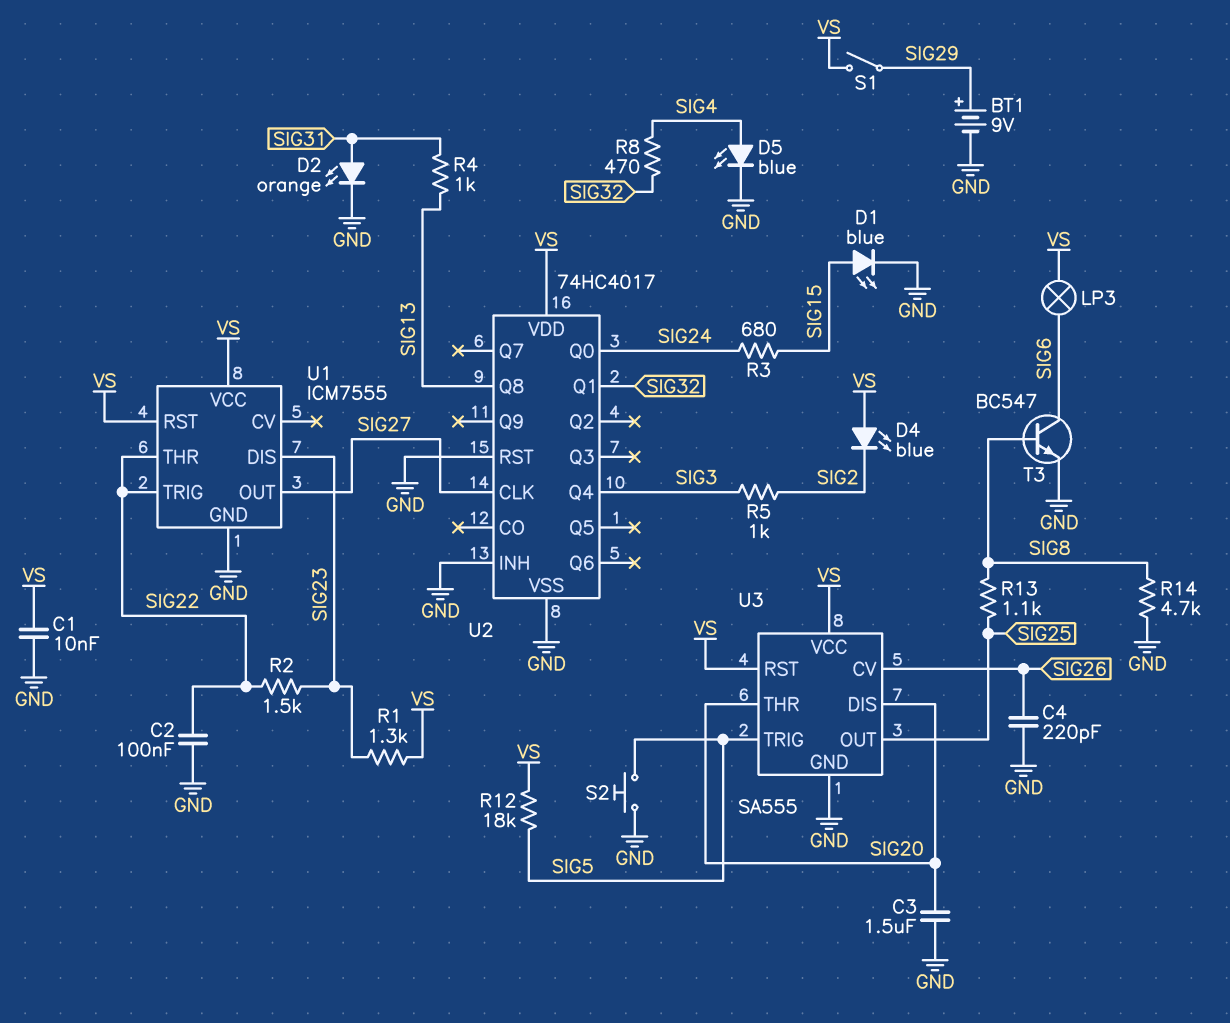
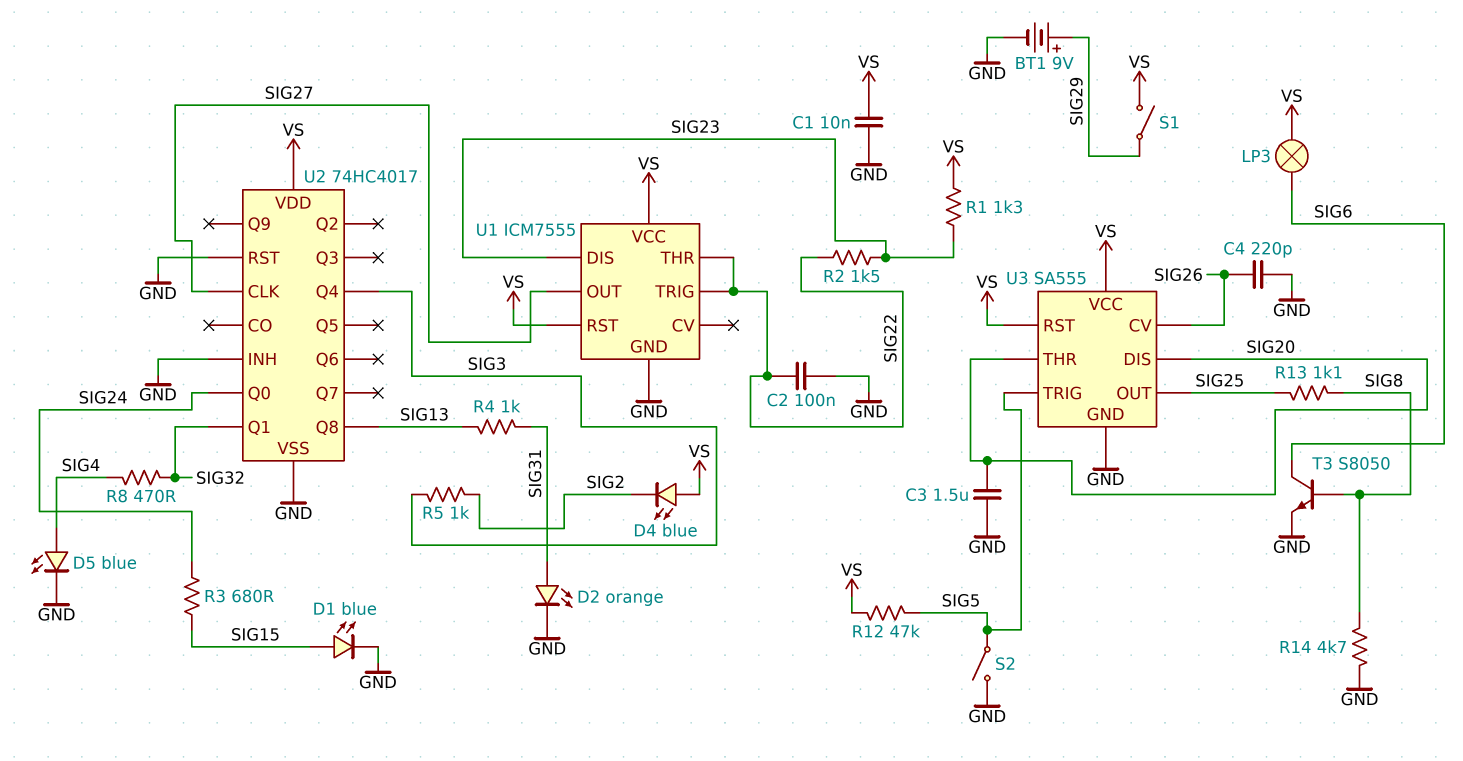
R12: 18k (SIG5, VS) -> 47k (SIG5, VS)
S2: button (GND, SIG5) -> switch (GND, SIG5)
T3: NPN BC547 (B SIG8, C SIG6, E GND) -> NPN S8050 (B SIG8, C SIG6, E GND)

